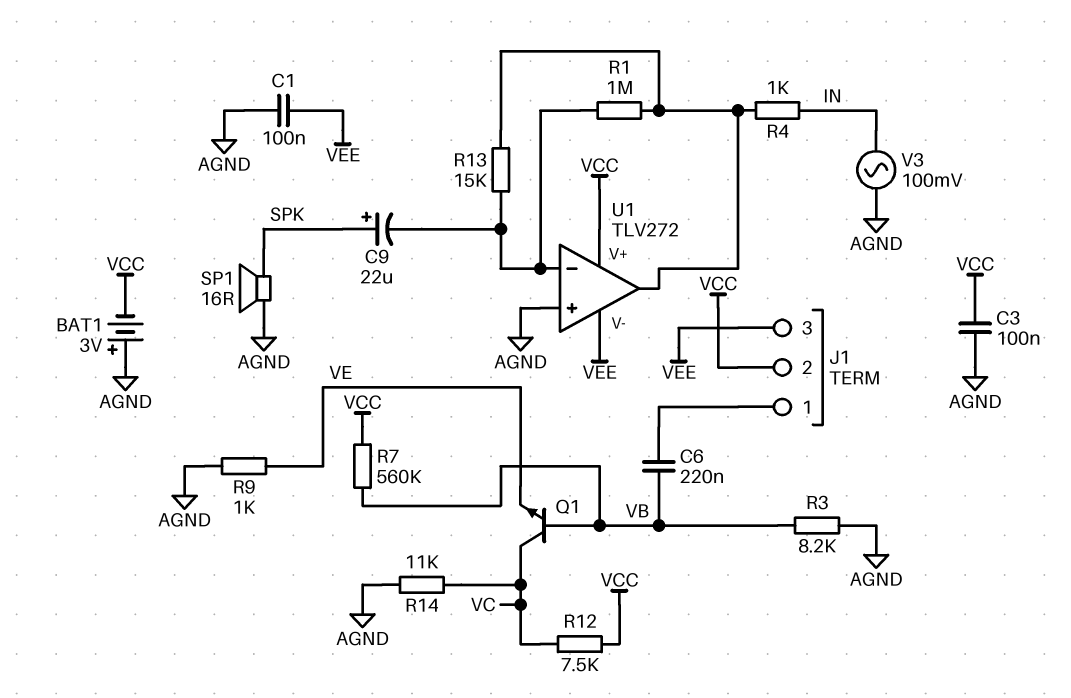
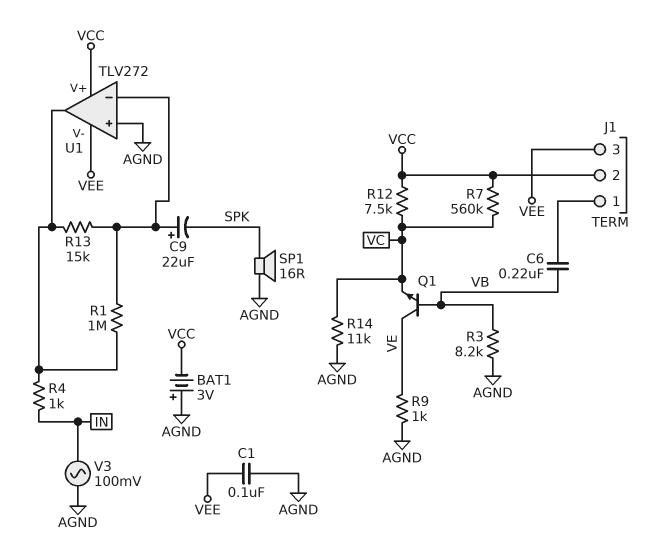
C3: 100nF (AGND, VCC) -> none
C9: 22uF (plus SPK, minus U1/in-) -> 22uF (plus U1/in-, minus SPK)
Q1: NPN (B VB, C VC, E VE) -> NPN (B VB, C VE, E VC)
R7: 560k (VB, VCC) -> 560k (VC, VCC)

